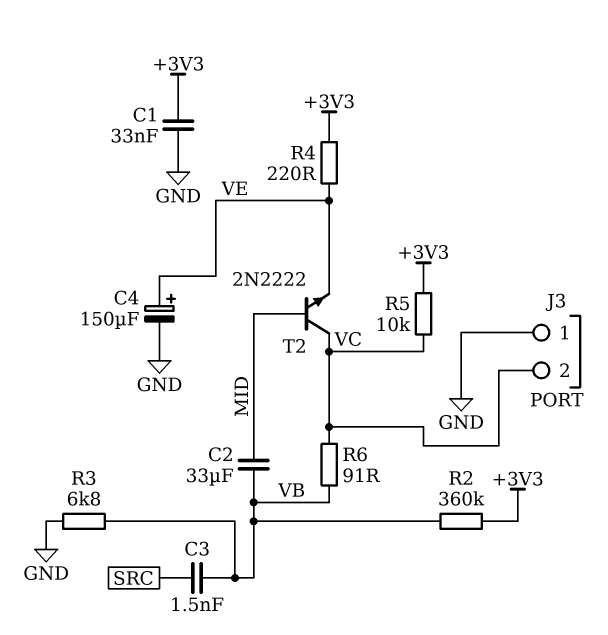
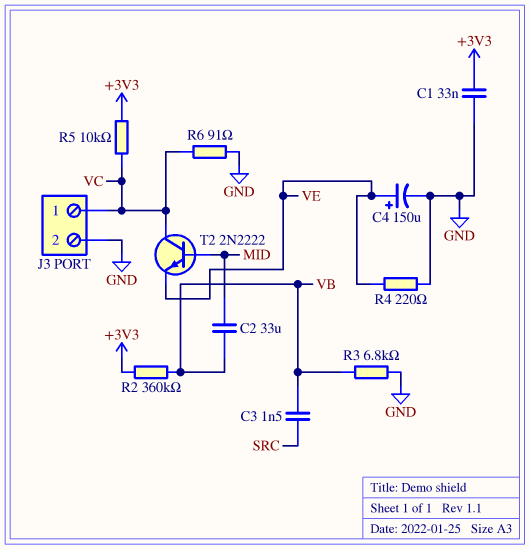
J3 pin 1: GND -> VC
J3 pin 2: VC -> GND
R4: 220 (+3V3, VE) -> 220 (GND, VE)
R6: 91 (VB, VC) -> 91 (GND, VC)

